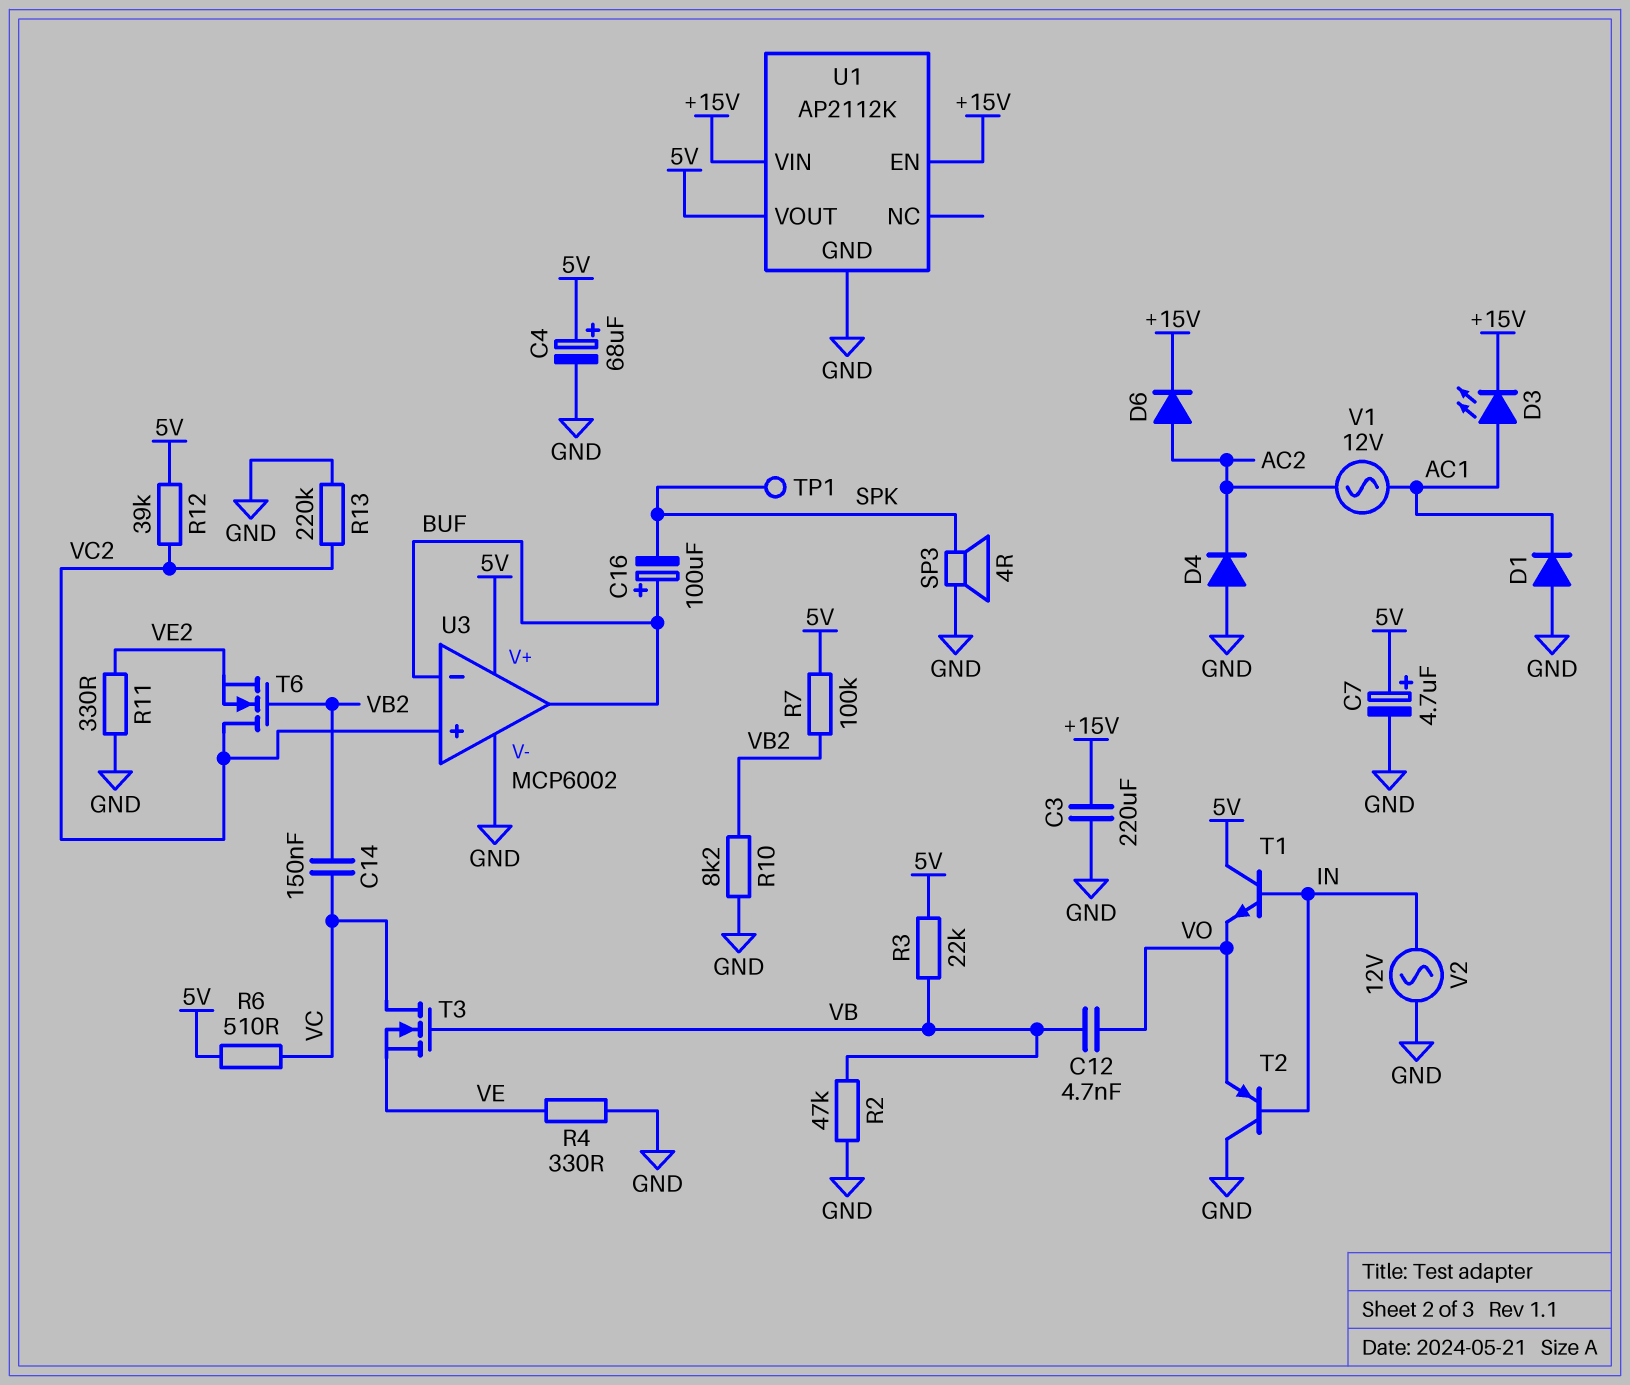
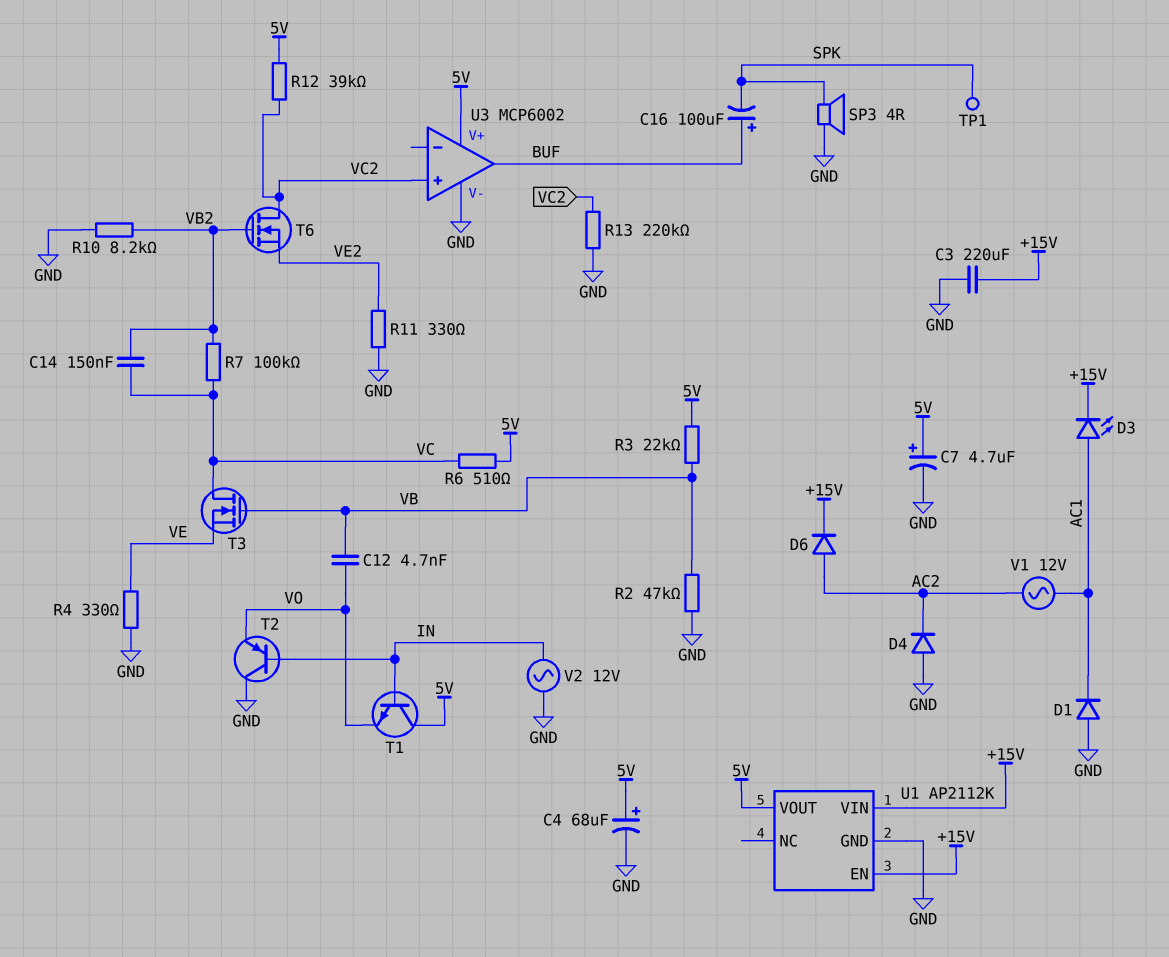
R7: 100k (5V, VB2) -> 100k (VB2, VC)
U3 pin in-: BUF -> none

